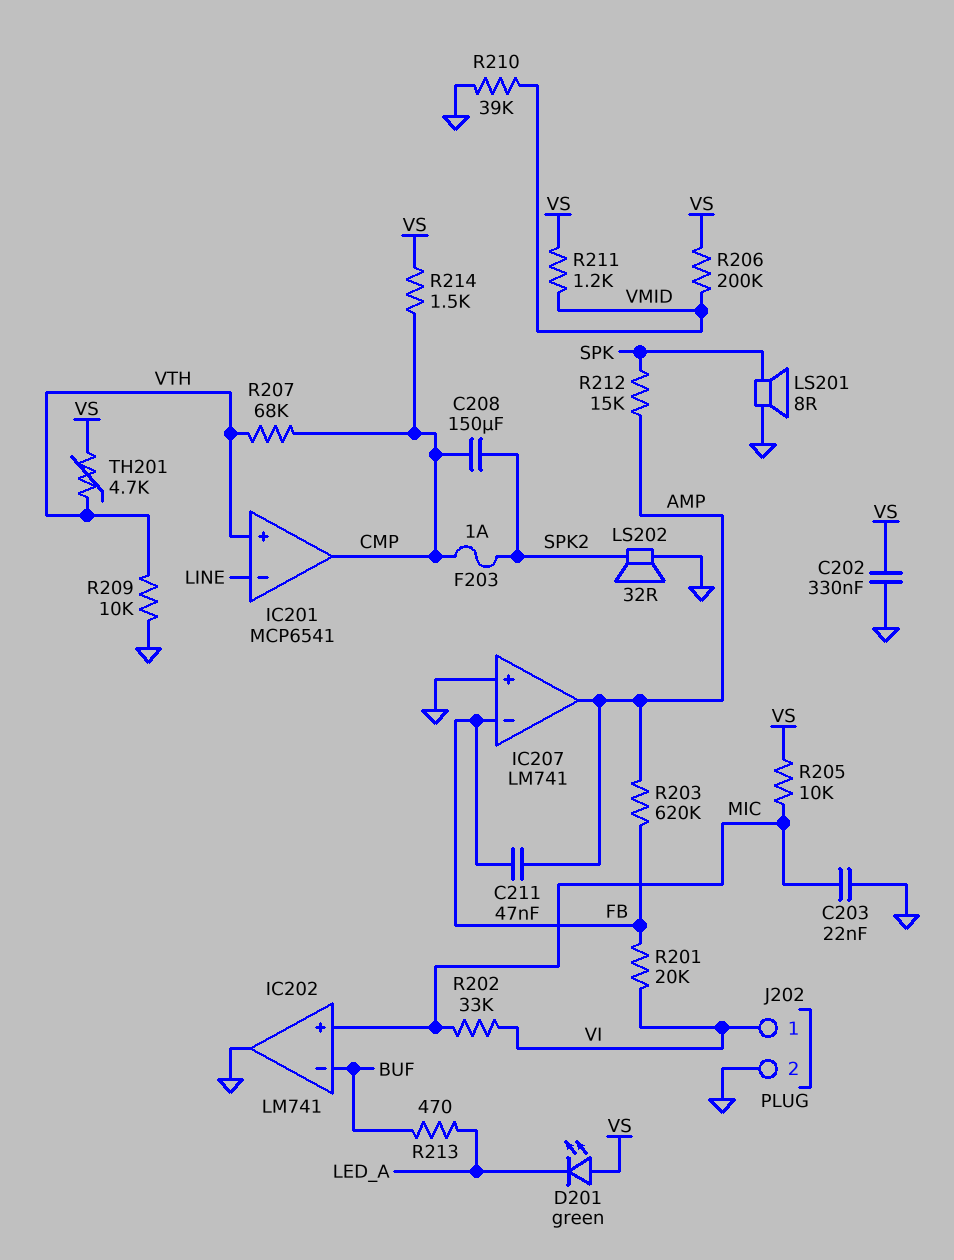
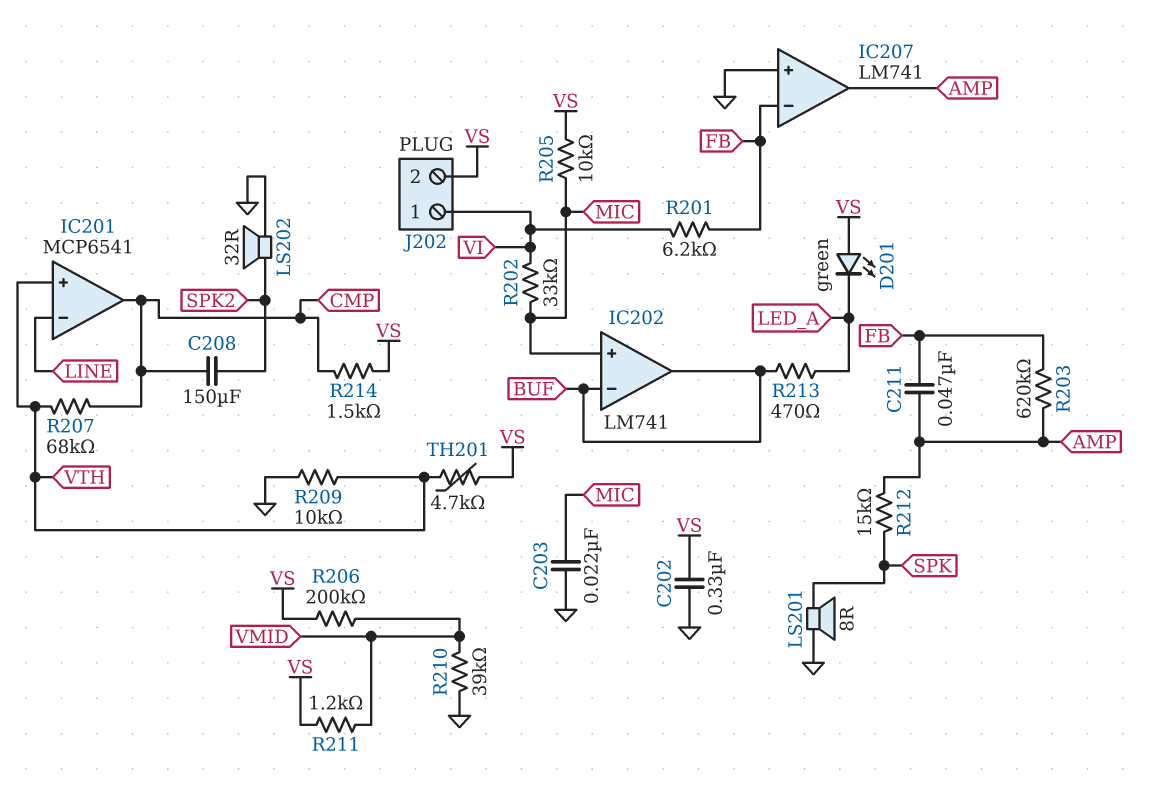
F203: 1A (CMP, SPK2) -> none
IC202 pin out: GND -> BUF
J202 pin 2: GND -> VS
R201: 20k (FB, VI) -> 6.2k (FB, VI)

